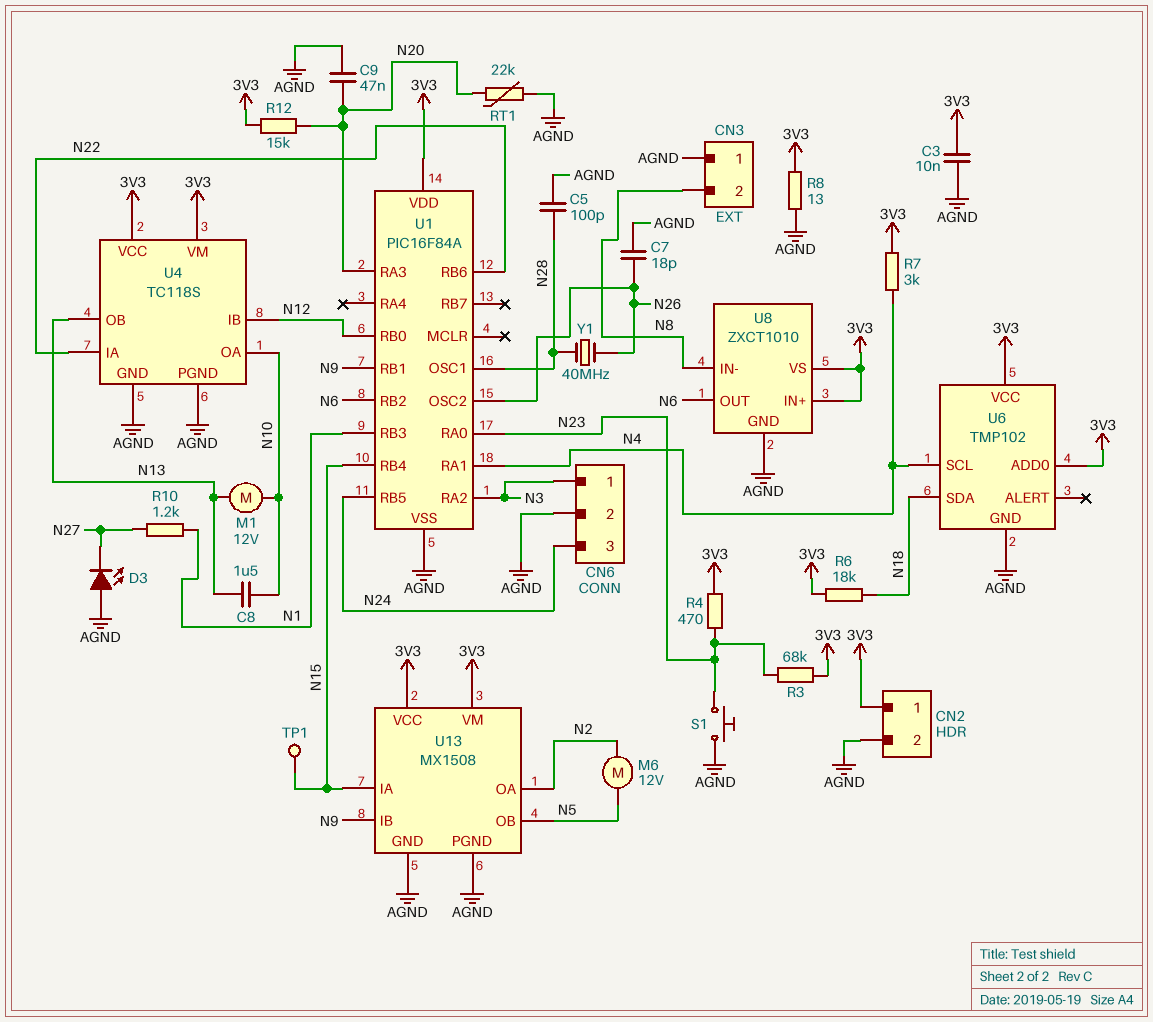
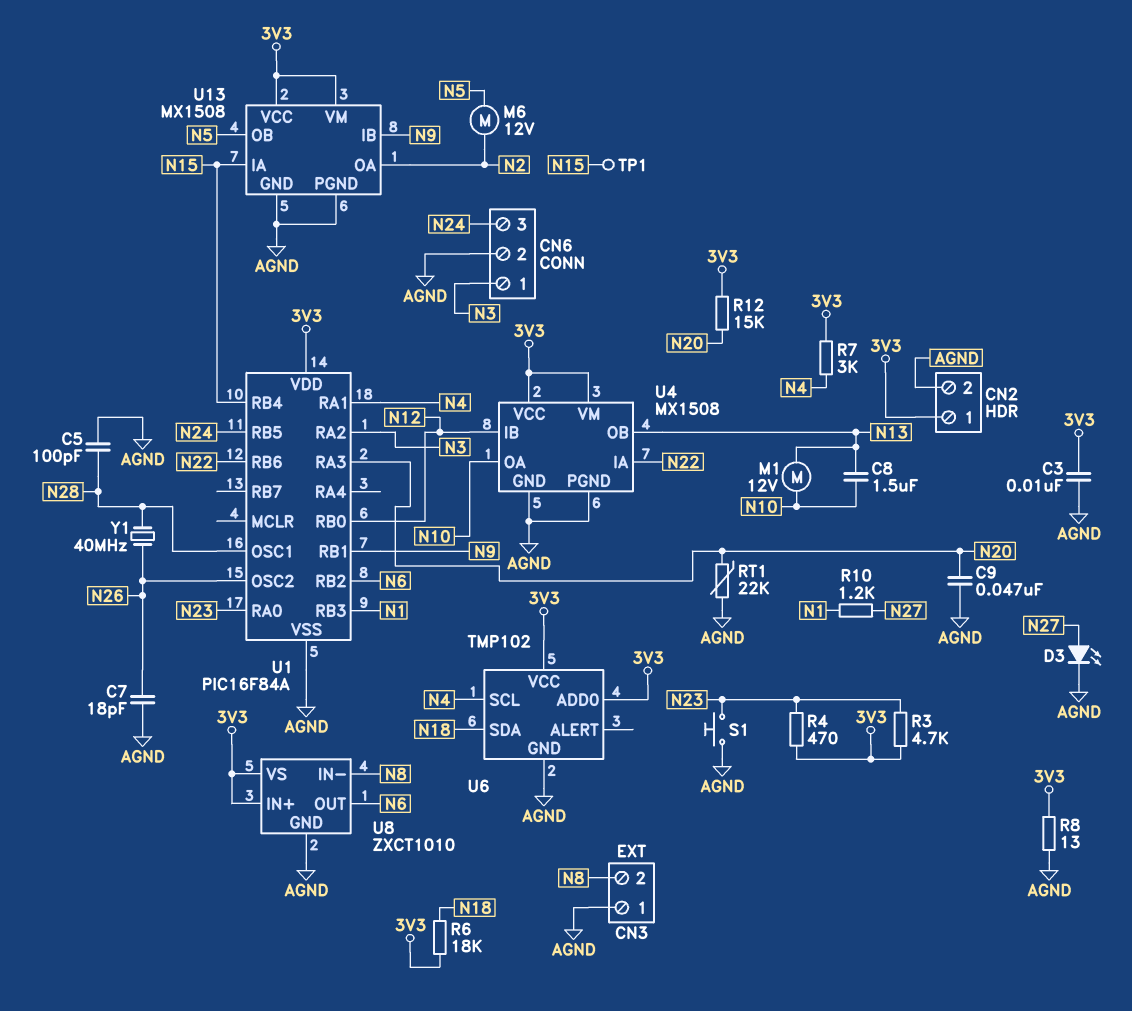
D3: LED (A AGND, K N27) -> LED (A N27, K AGND)
R3: 68k (3V3, N23) -> 4.7k (3V3, N23)
U4: TC118S -> MX1508

